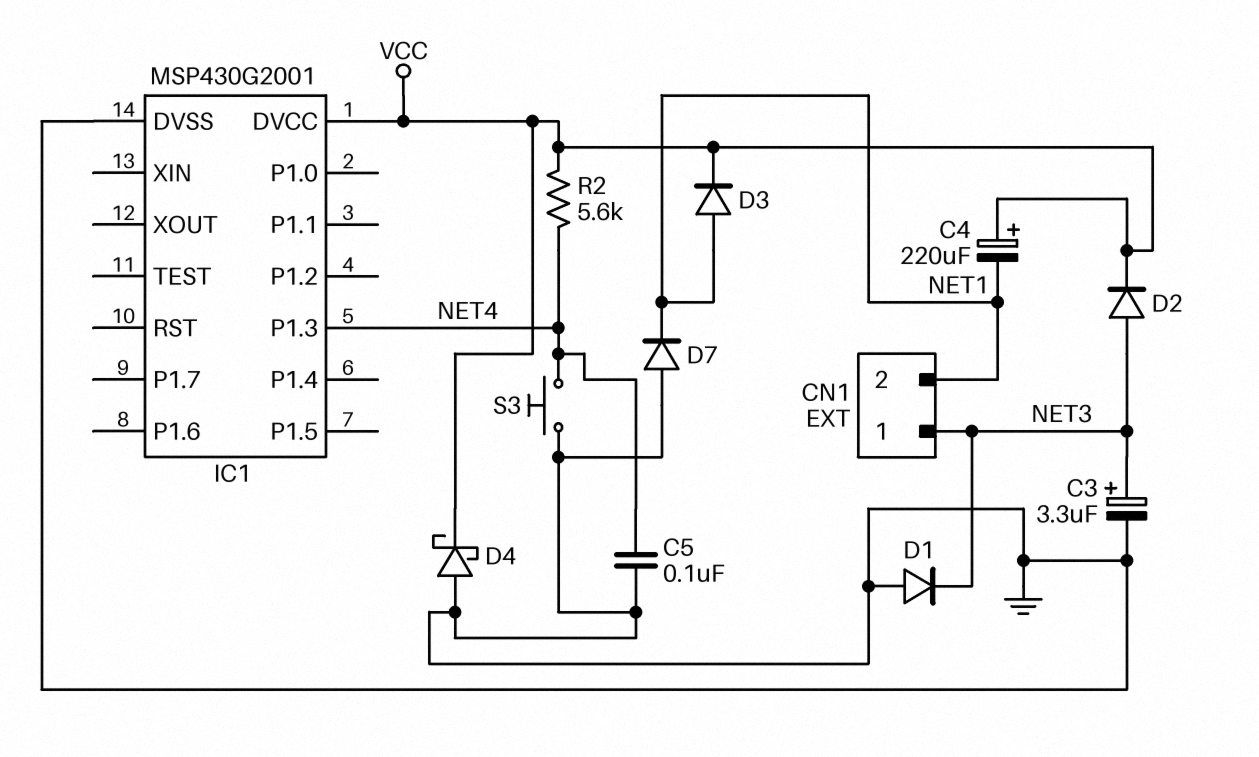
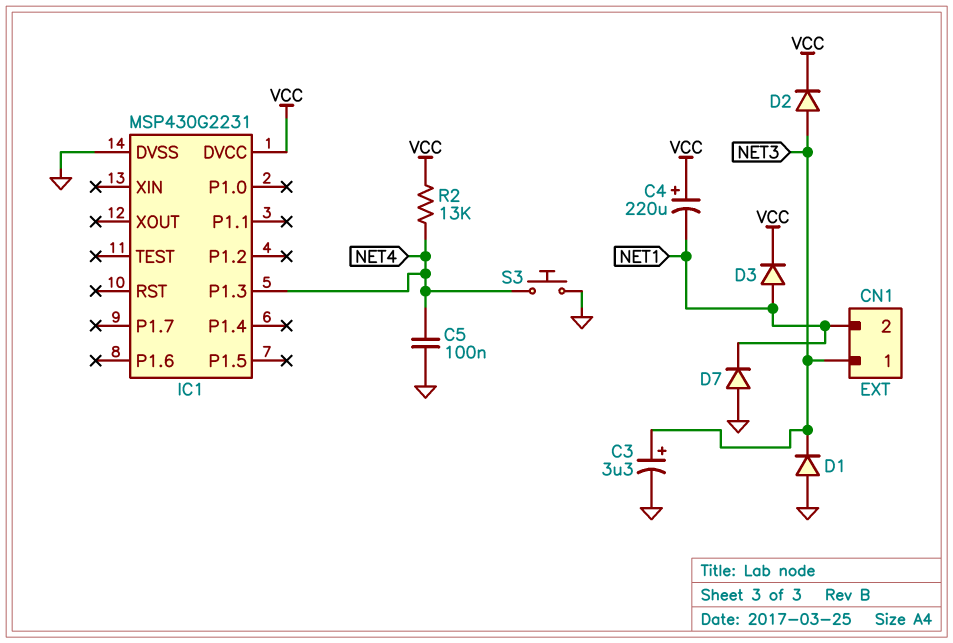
D4: schottky (A GND, K VCC) -> none
IC1: MSP430G2001 -> MSP430G2231
R2: 5.6k (NET4, VCC) -> 13k (NET4, VCC)

